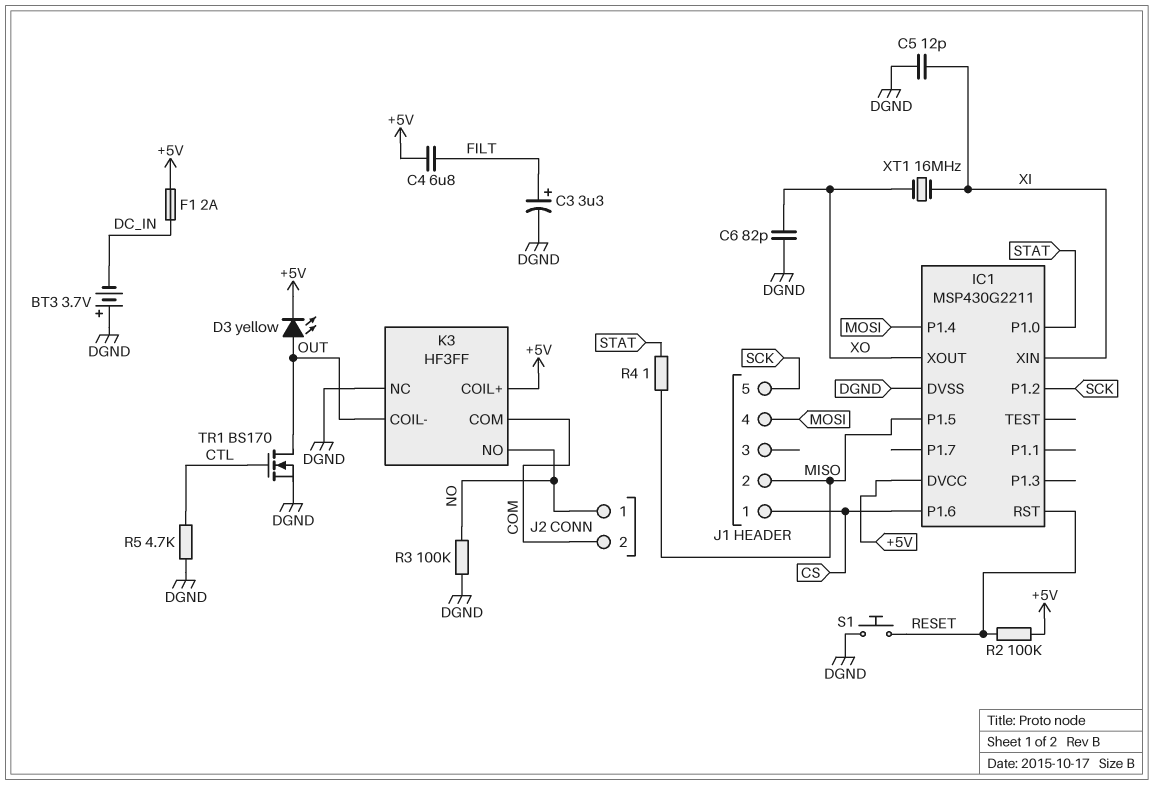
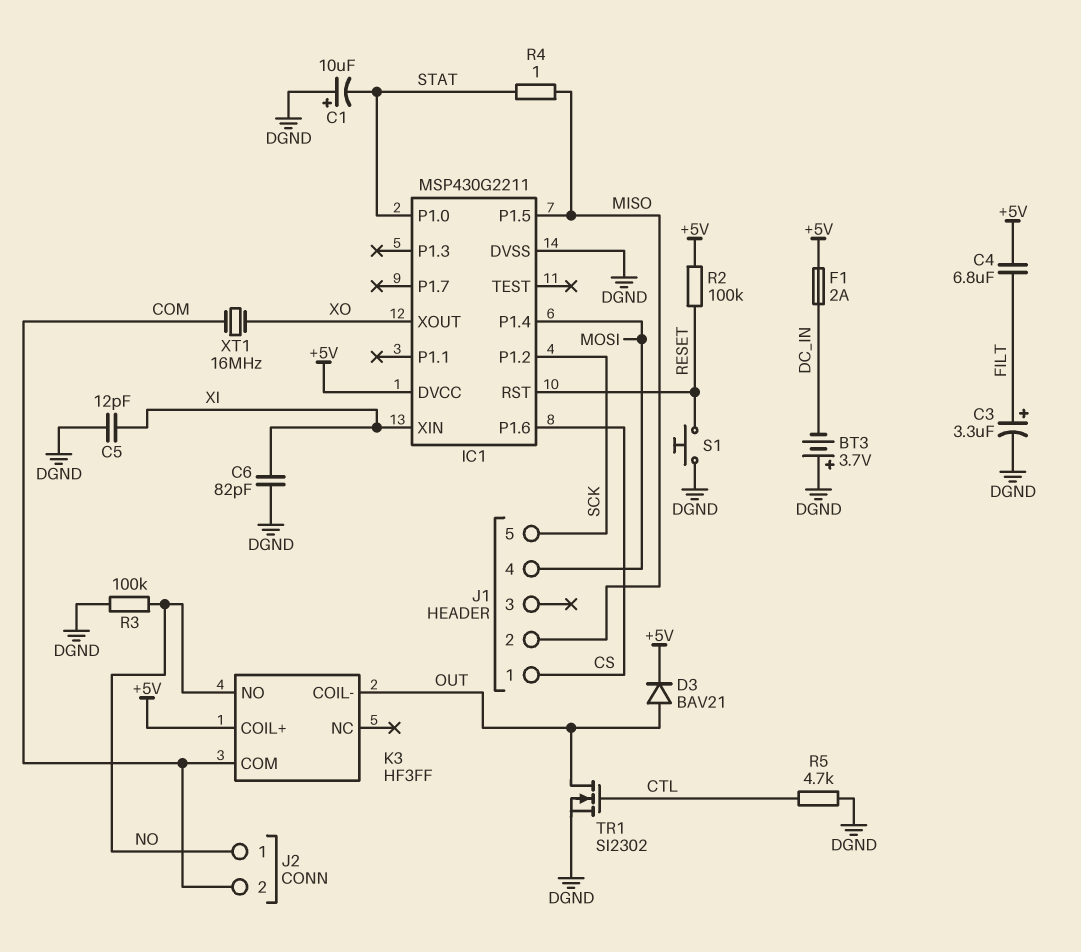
C1: none -> 10uF (plus DGND, minus STAT)
C6: 82pF (DGND, XO) -> 82pF (DGND, XI)
D3: LED yellow (A OUT, K +5V) -> diode BAV21 (A OUT, K +5V)
K3 pin NC: DGND -> none
TR1: NMOS BS170 (G CTL, D OUT, S DGND) -> NMOS SI2302 (G CTL, D OUT, S DGND)
XT1: 16MHz (XI, XO) -> 16MHz (COM, XO)

